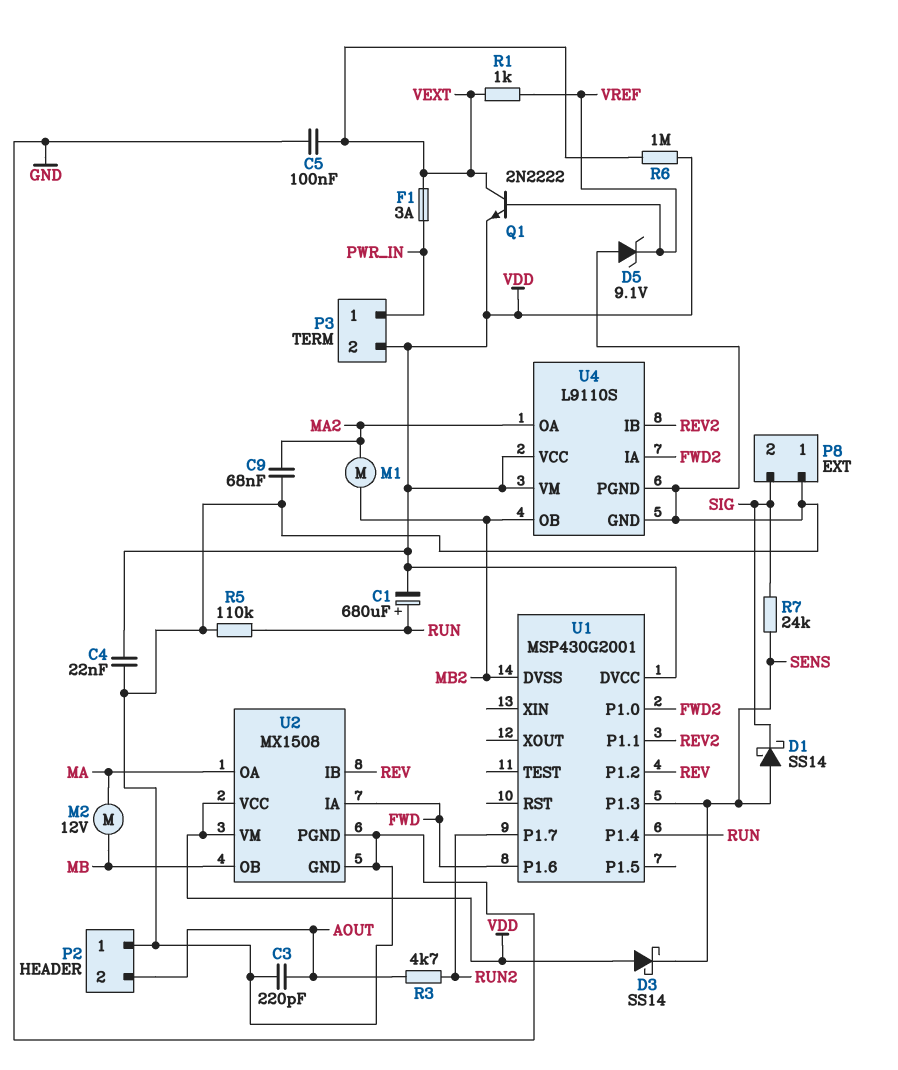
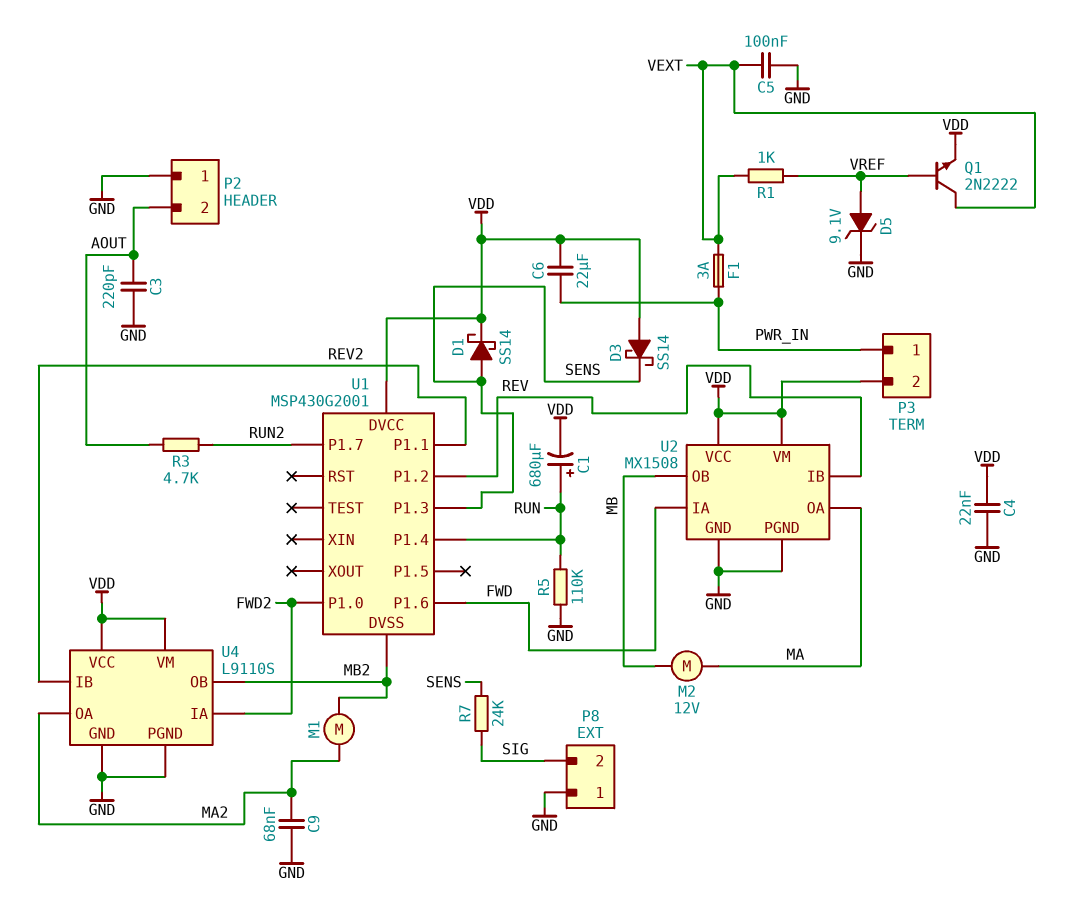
C6: none -> 22uF (PWR_IN, VDD)
D1: schottky SS14 (A SENS, K SIG) -> schottky SS14 (A SENS, K VDD)
D5: zener 9.1V (A GND, K VREF) -> zener 9.1V (A VREF, K GND)
R6: 1M (VDD, VEXT) -> none

